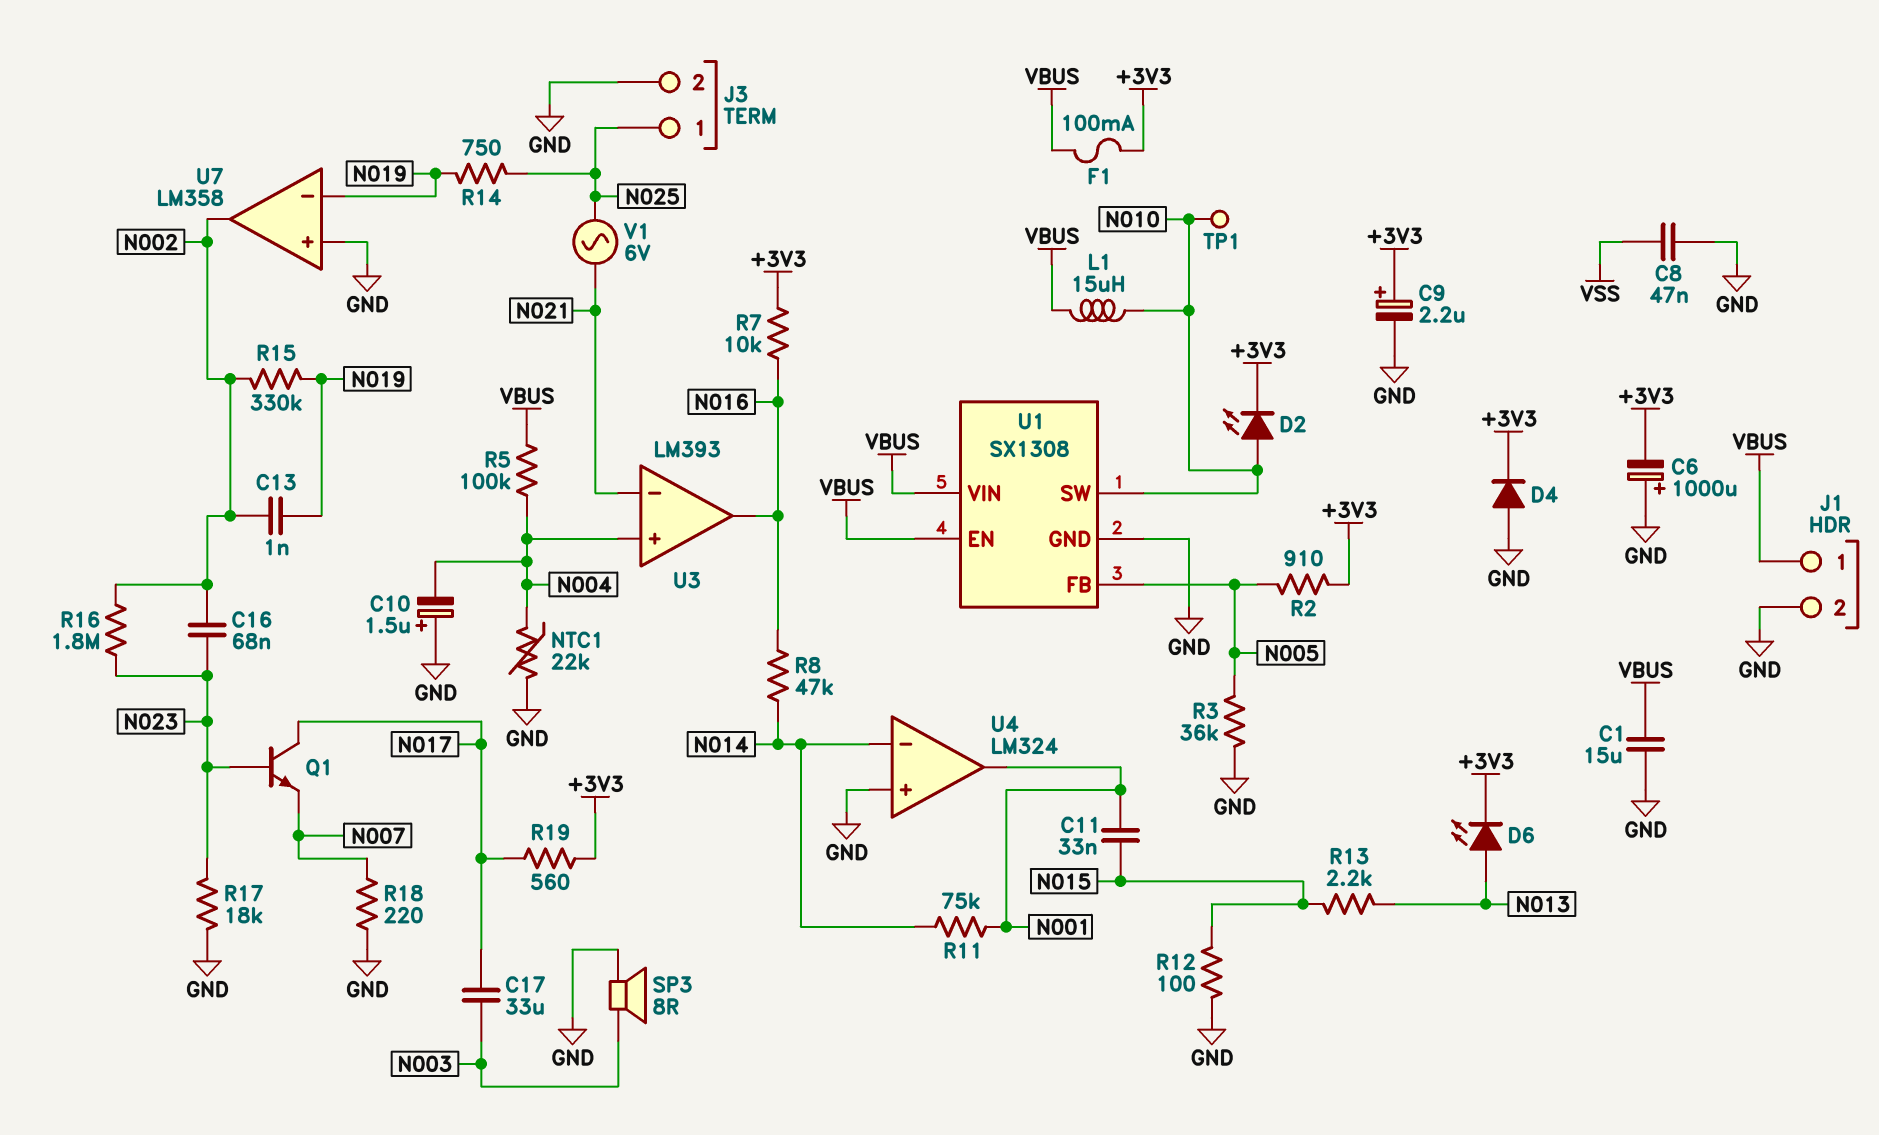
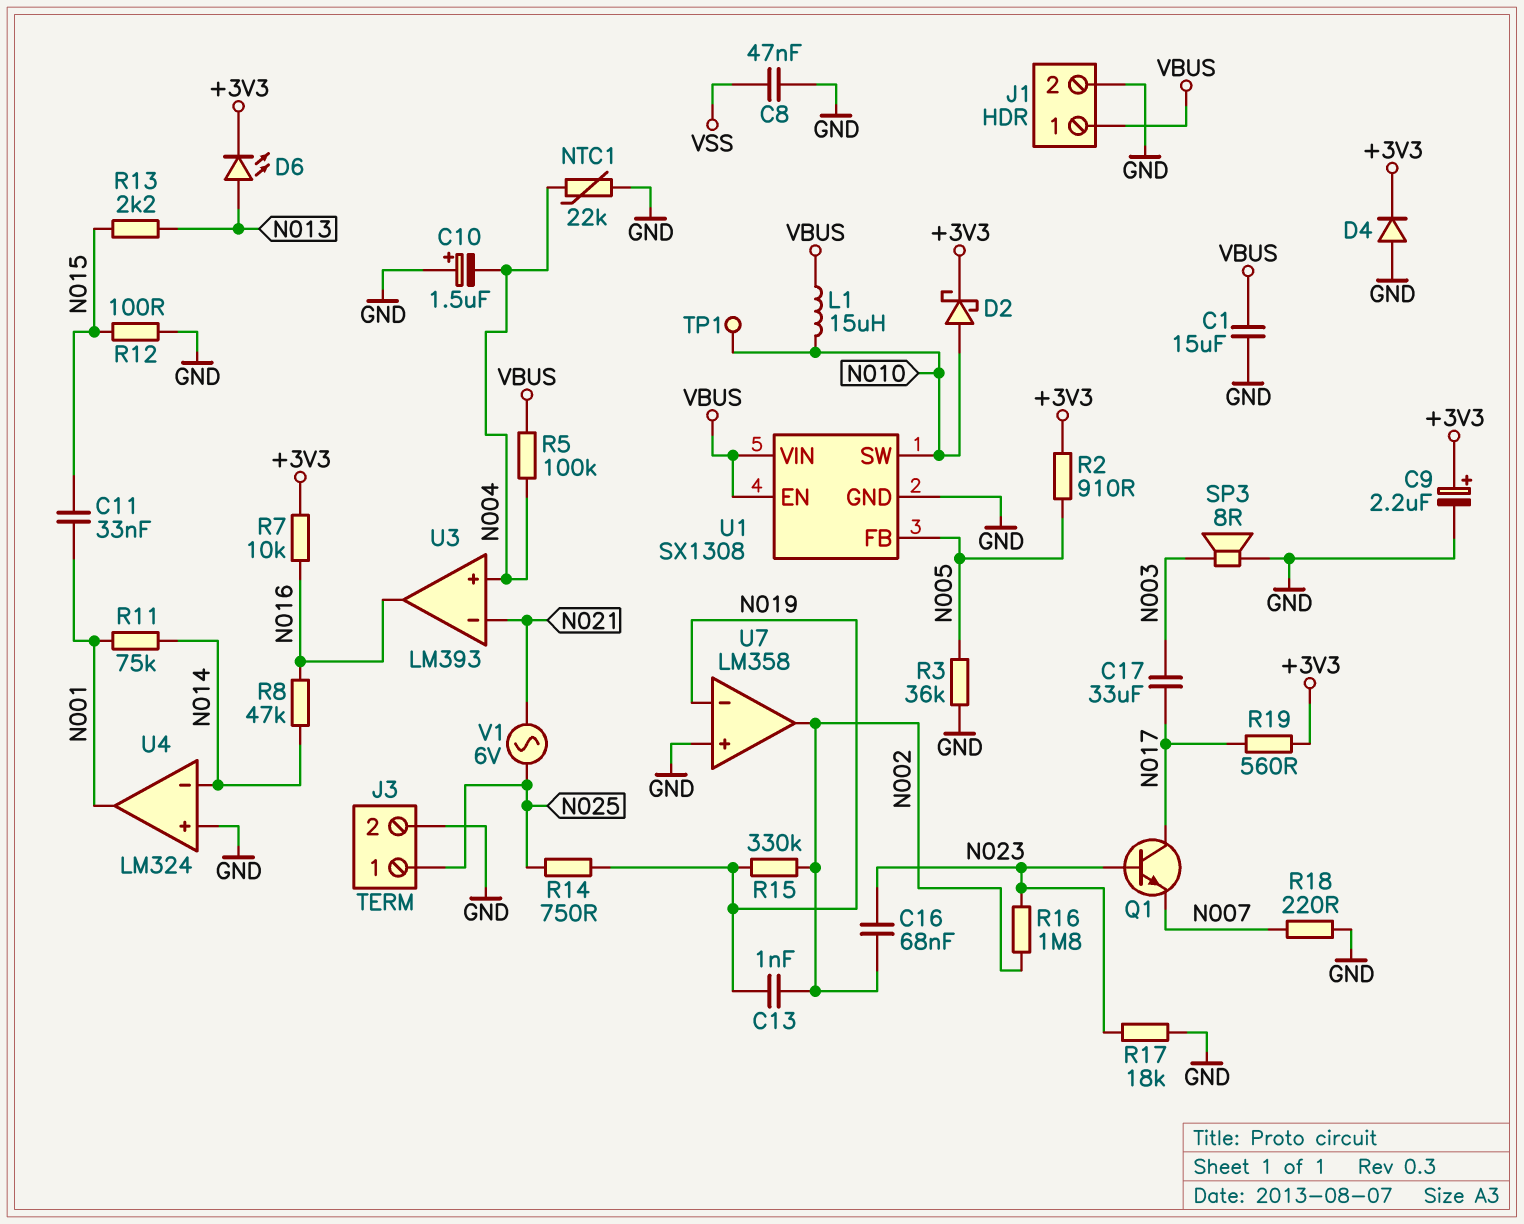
C6: 1000uF (plus GND, minus +3V3) -> none
D2: LED (A N010, K +3V3) -> schottky (A N010, K +3V3)
F1: 100mA (+3V3, VBUS) -> none

